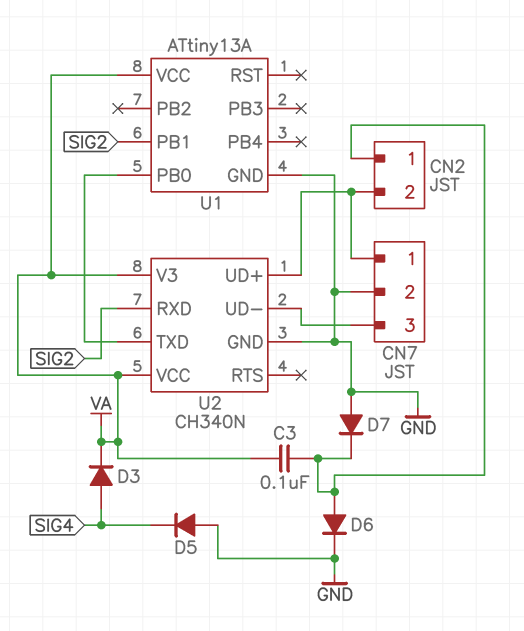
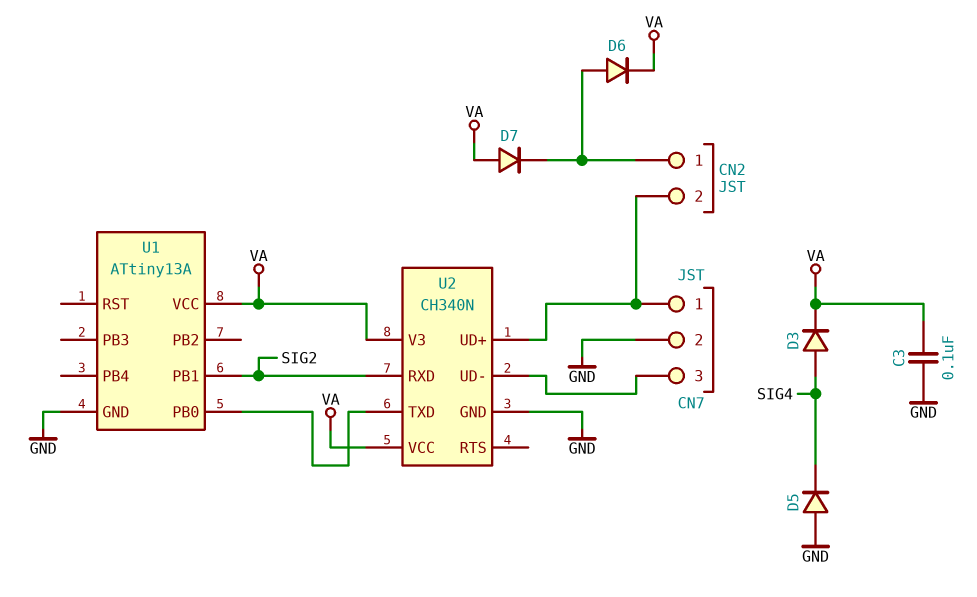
C3: 100nF (CN2/1, VA) -> 100nF (GND, VA)
D6: diode (A CN2/1, K GND) -> diode (A CN2/1, K VA)
D7: diode (A GND, K CN2/1) -> diode (A VA, K CN2/1)

